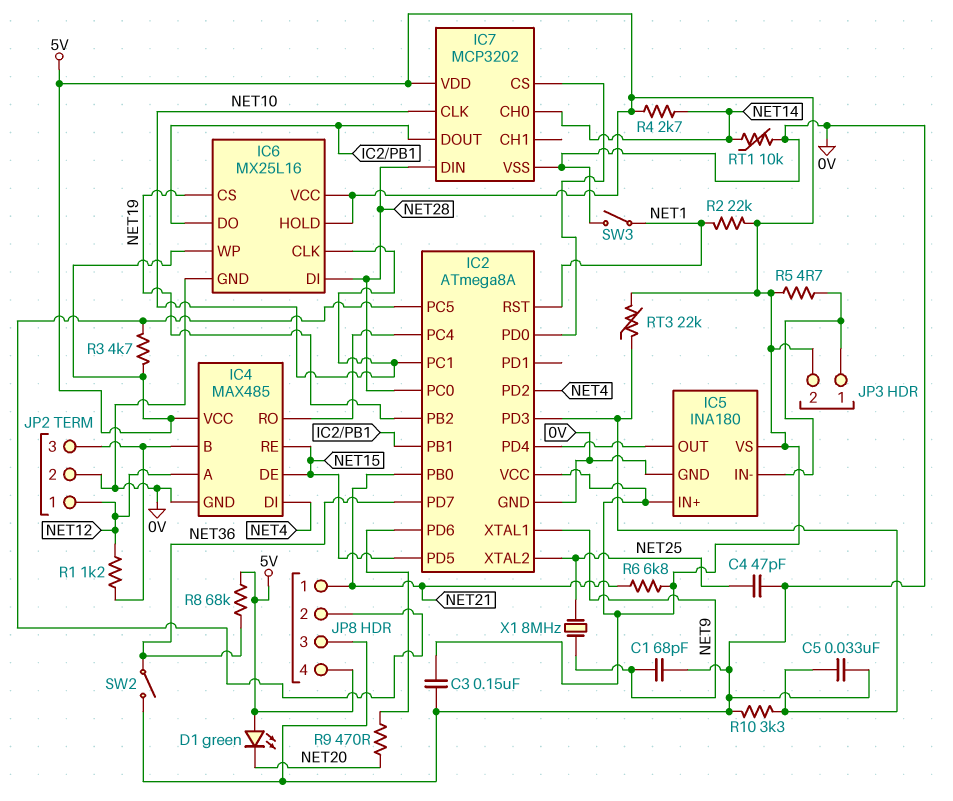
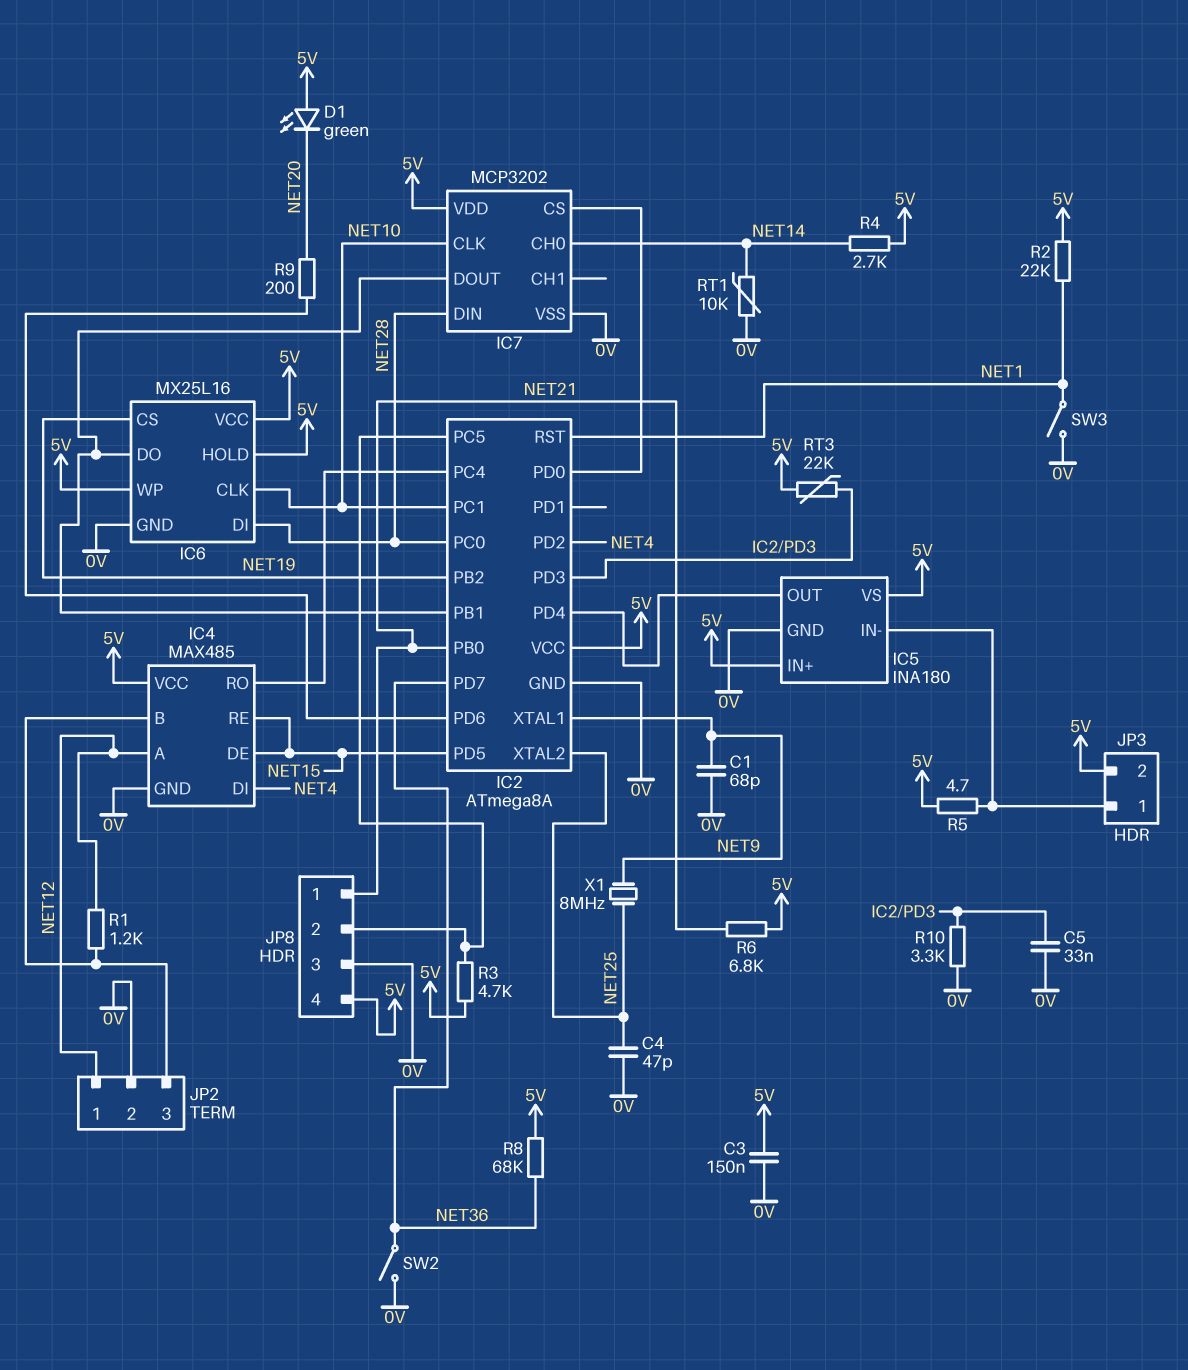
R9: 470 (IC2/PD6, NET20) -> 200 (IC2/PD6, NET20)

